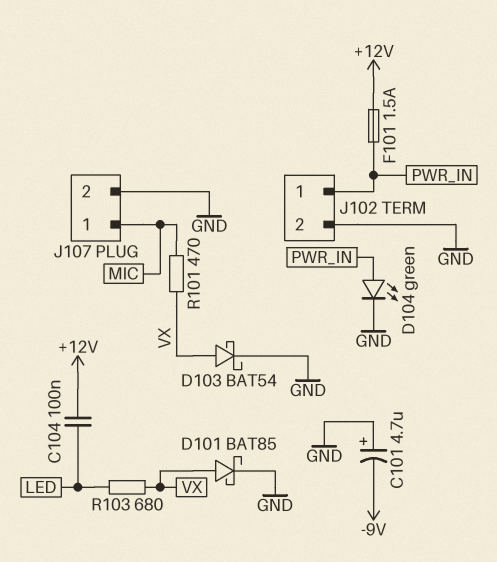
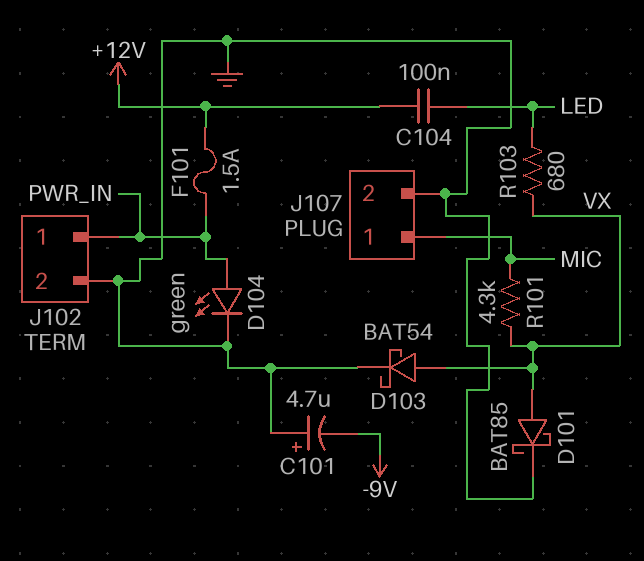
R101: 470 (MIC, VX) -> 4.3k (MIC, VX)

